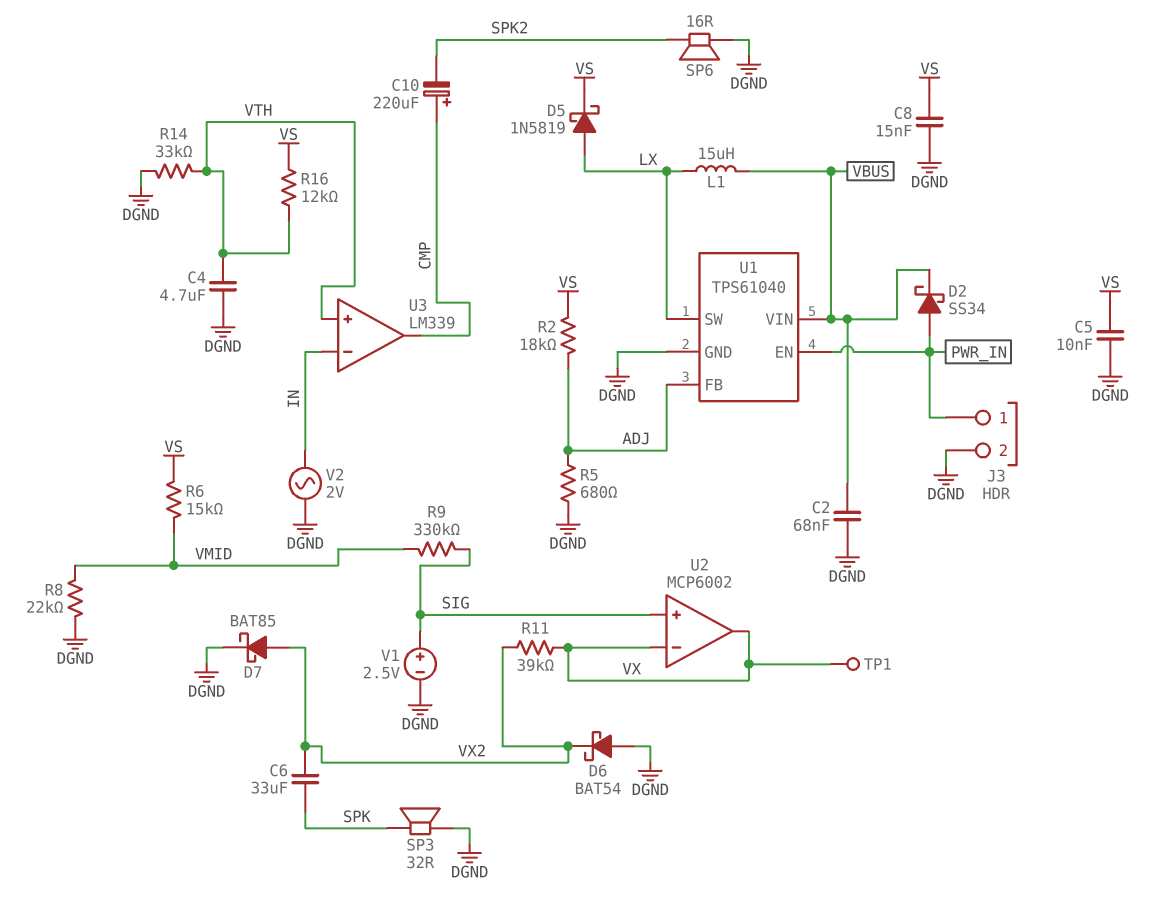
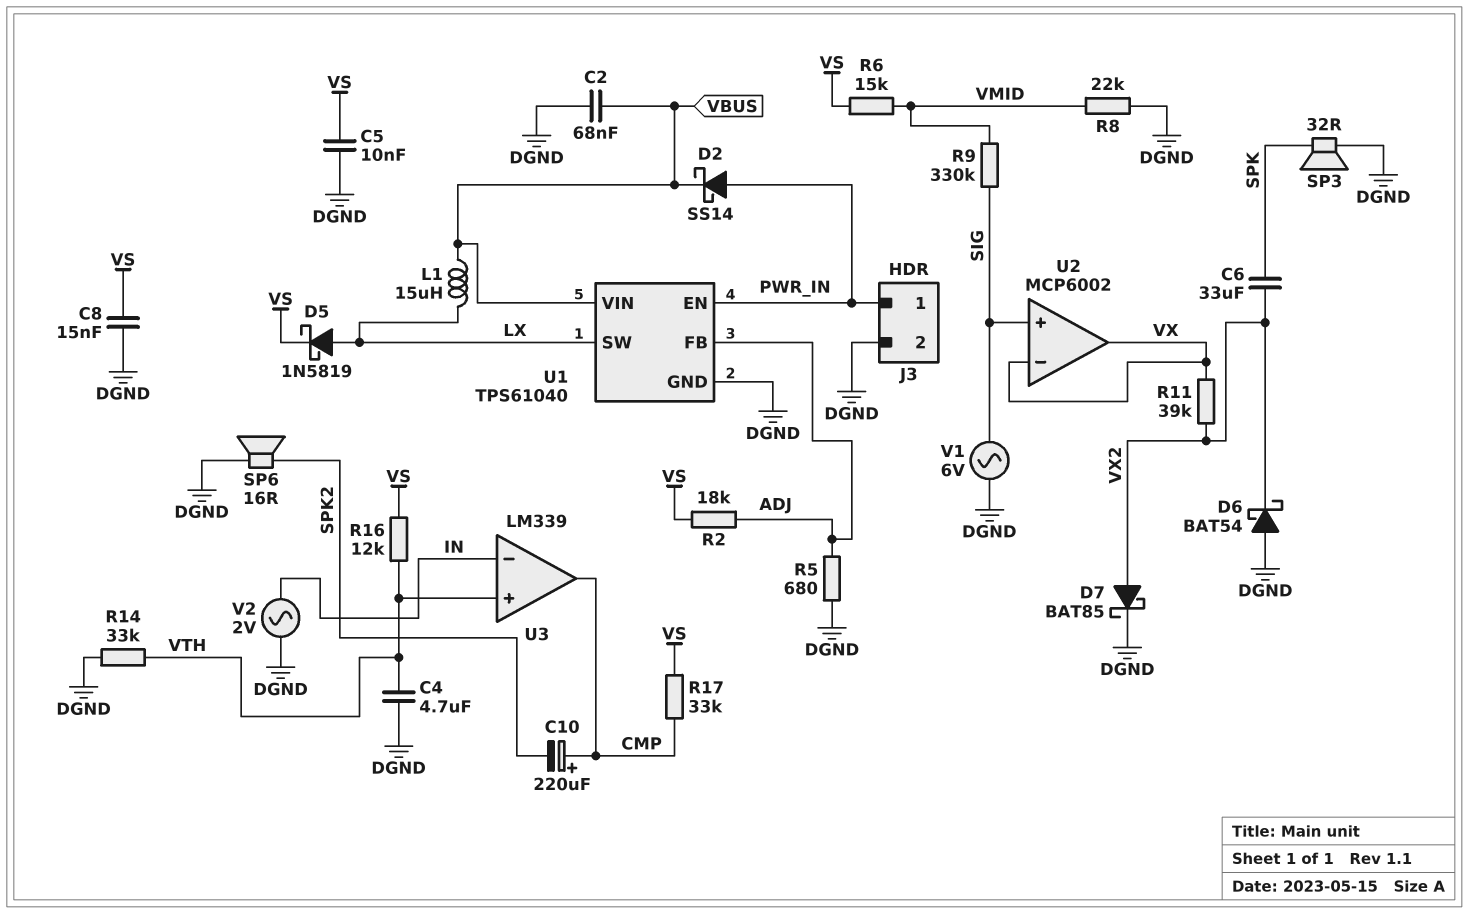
D2: schottky SS34 (A PWR_IN, K VBUS) -> schottky SS14 (A PWR_IN, K VBUS)
R17: none -> 33k (CMP, VS)
TP1: test point (VX) -> none
V1: 2.5V (plus SIG, minus DGND) -> AC 6V (DGND, SIG)

